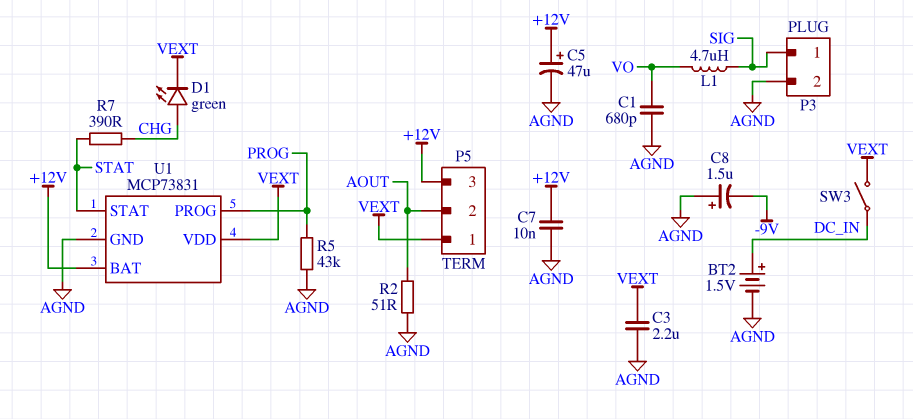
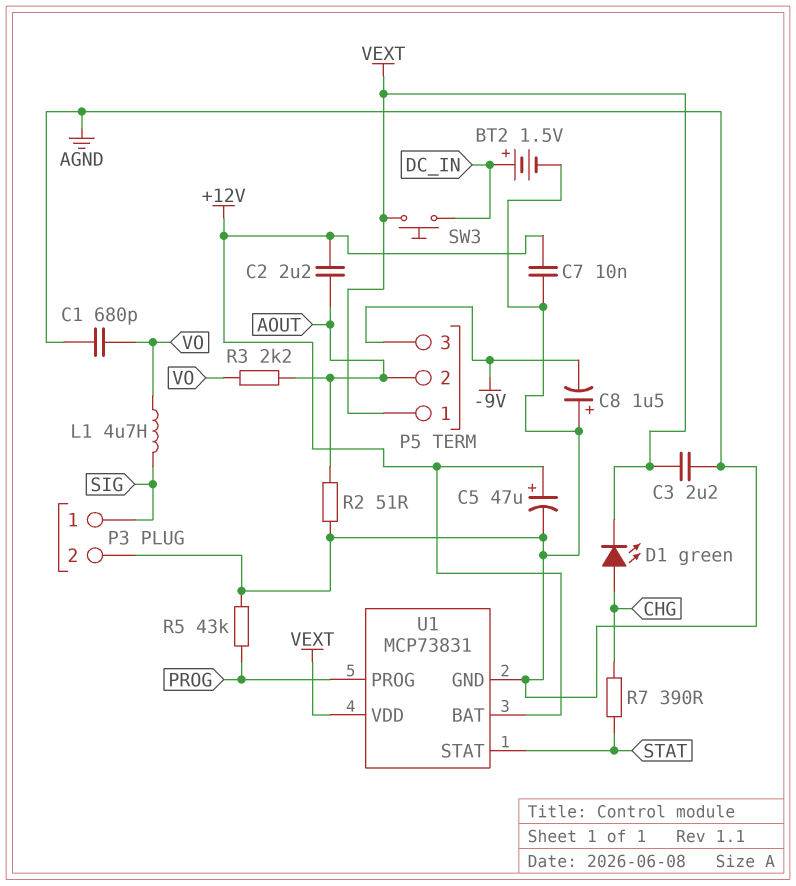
C2: none -> 2.2uF (+12V, AOUT)
P5 pin 3: +12V -> -9V
R3: none -> 2.2k (AOUT, VO)
SW3: switch (DC_IN, VEXT) -> button (DC_IN, VEXT)

